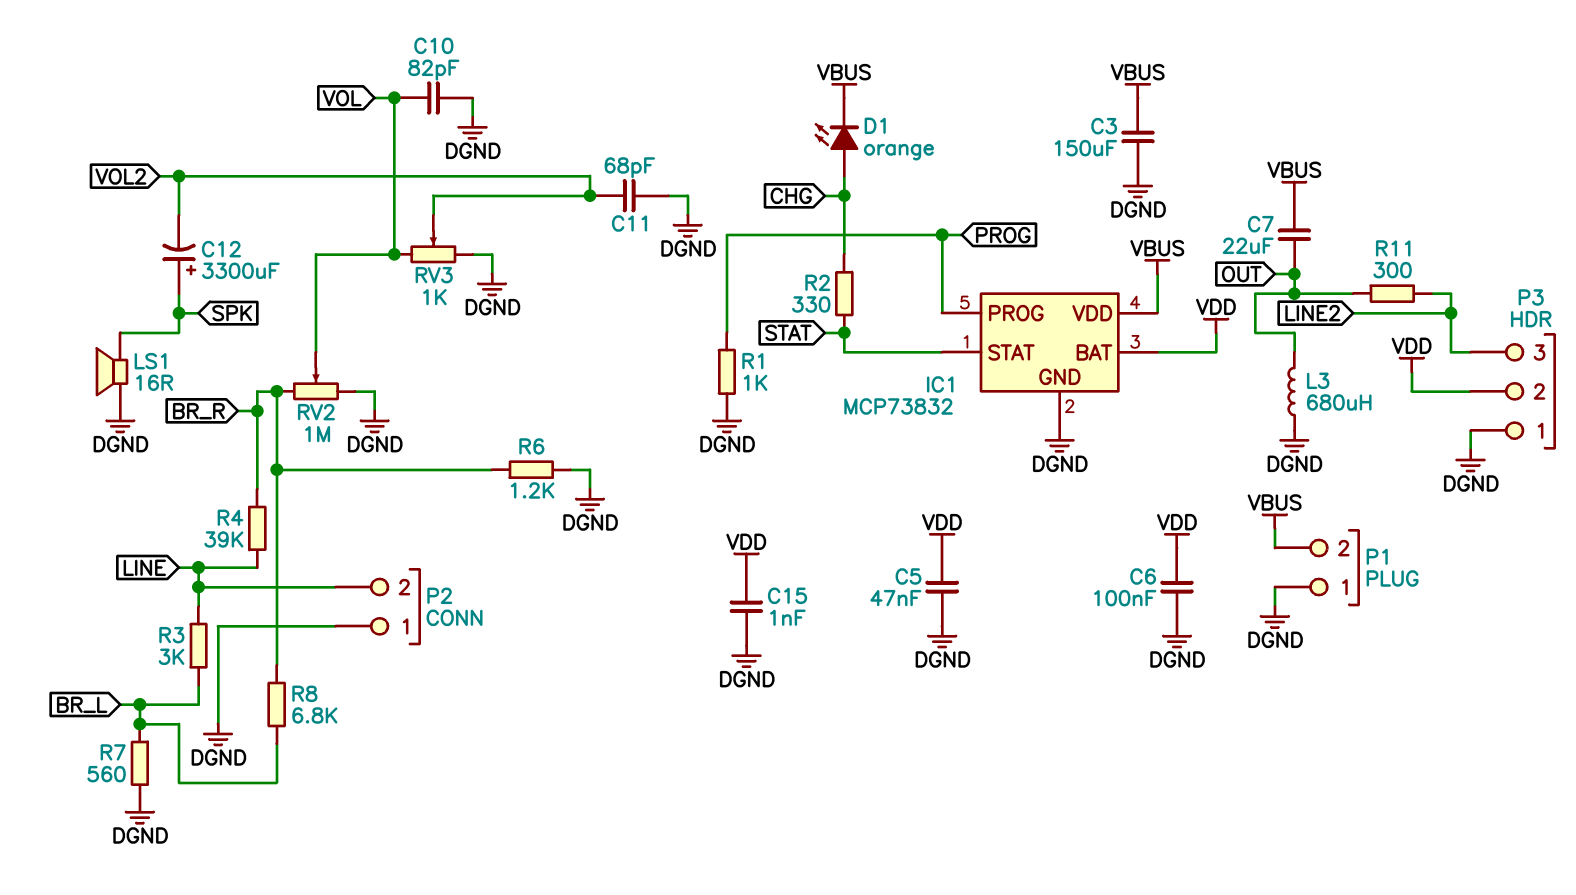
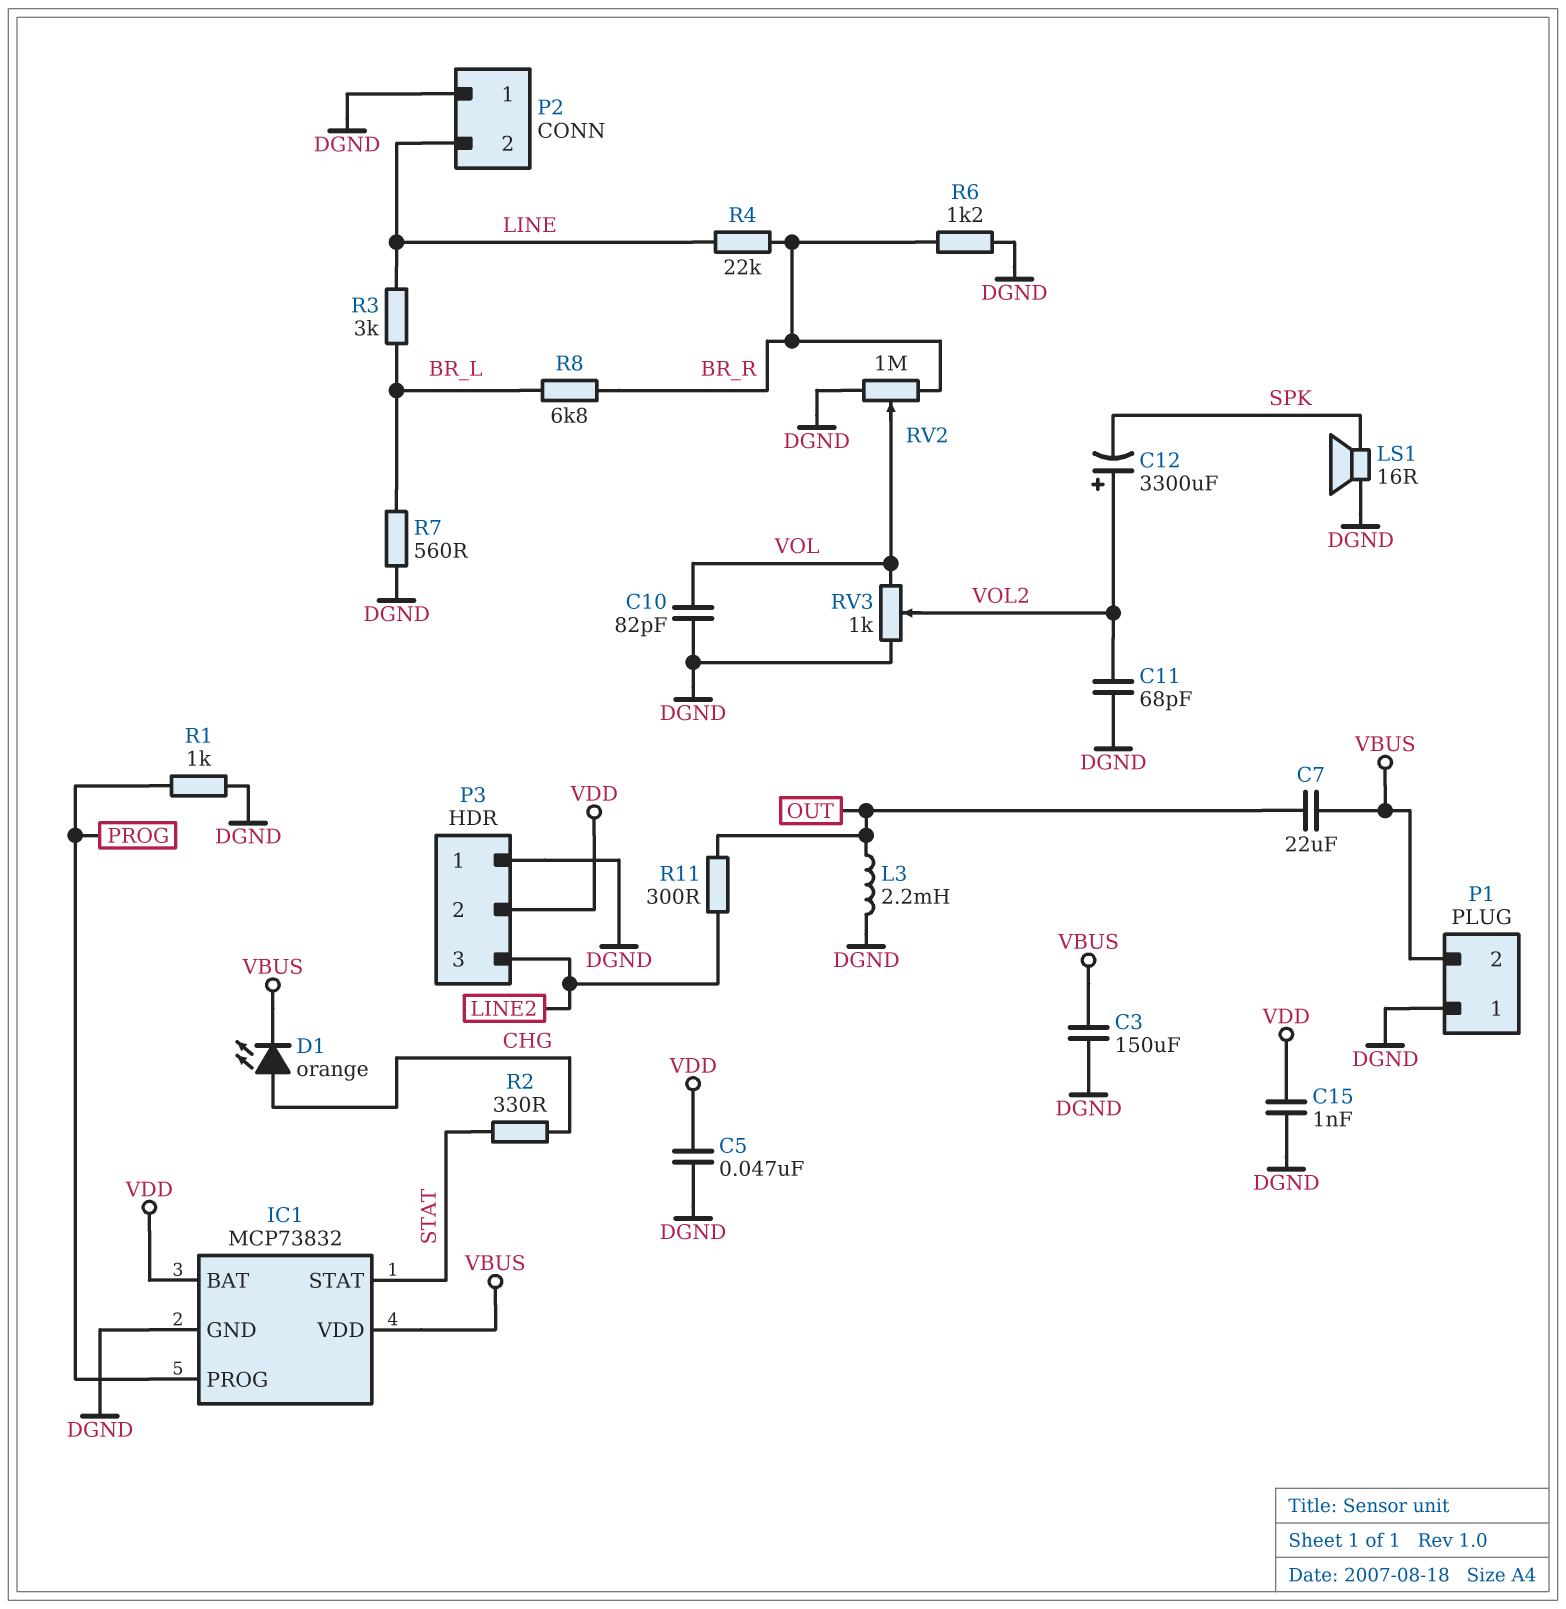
C6: 100nF (DGND, VDD) -> none
C12: 3300uF (plus SPK, minus VOL2) -> 3300uF (plus VOL2, minus SPK)
L3: 680uH (DGND, OUT) -> 2.2mH (DGND, OUT)
R4: 39k (BR_R, LINE) -> 22k (BR_R, LINE)

